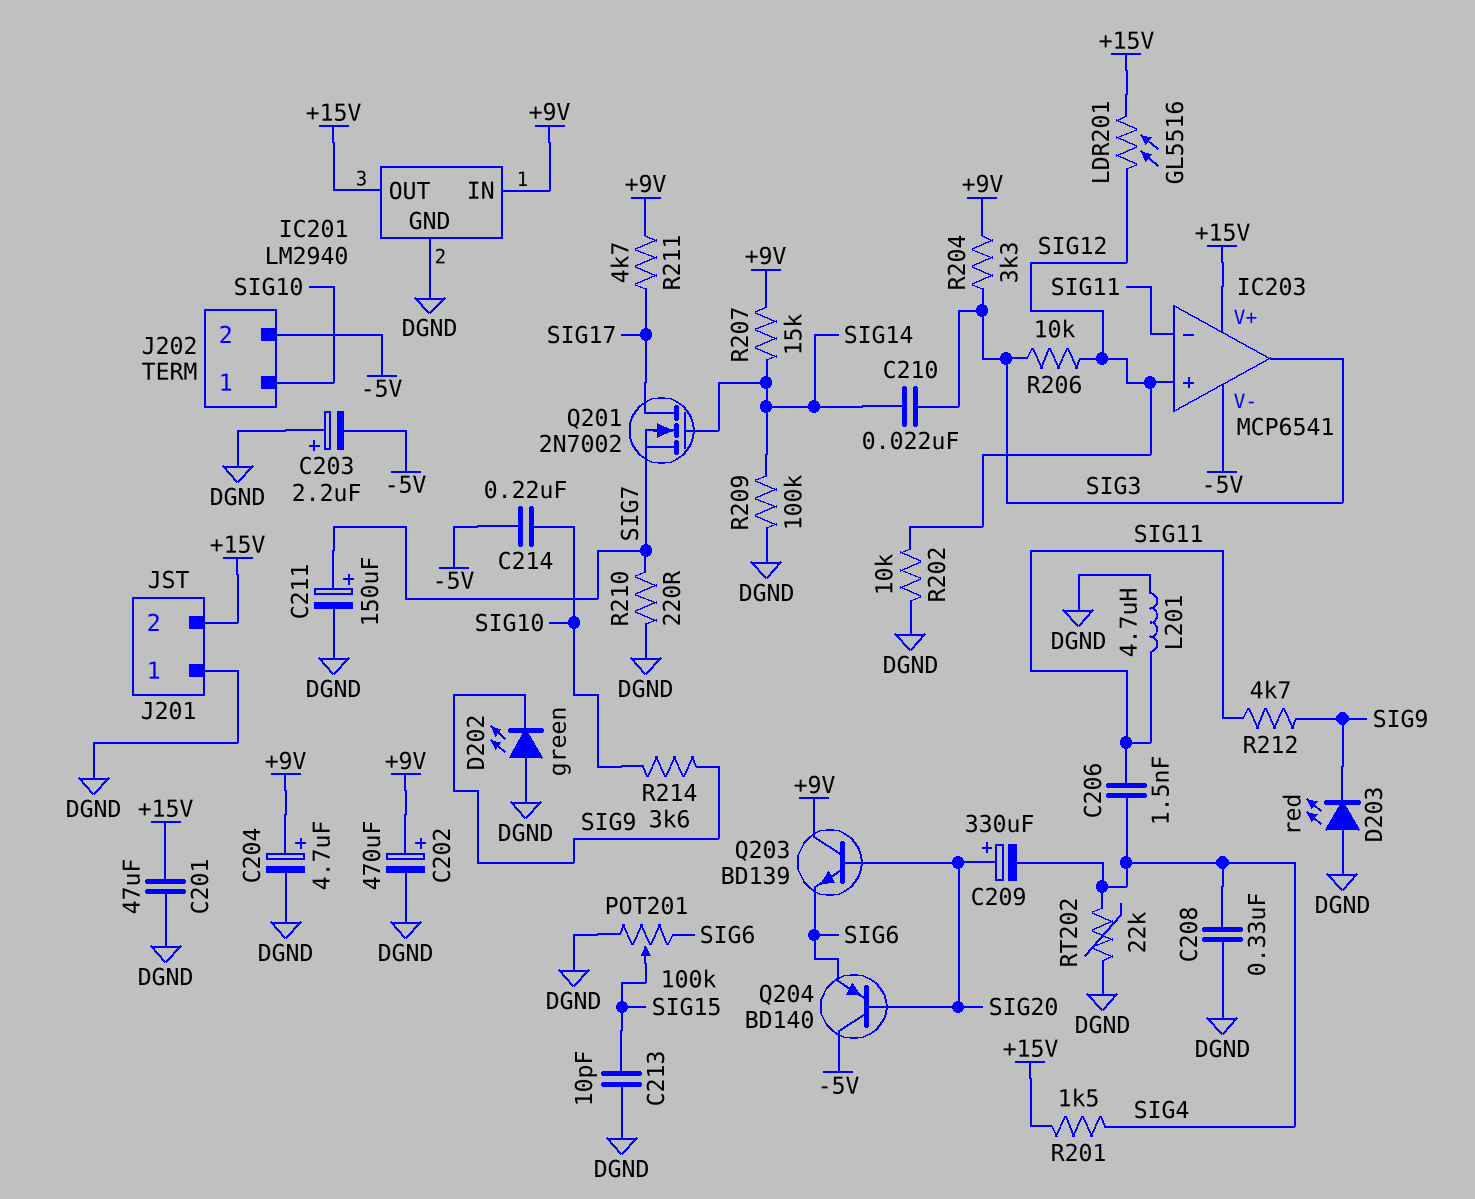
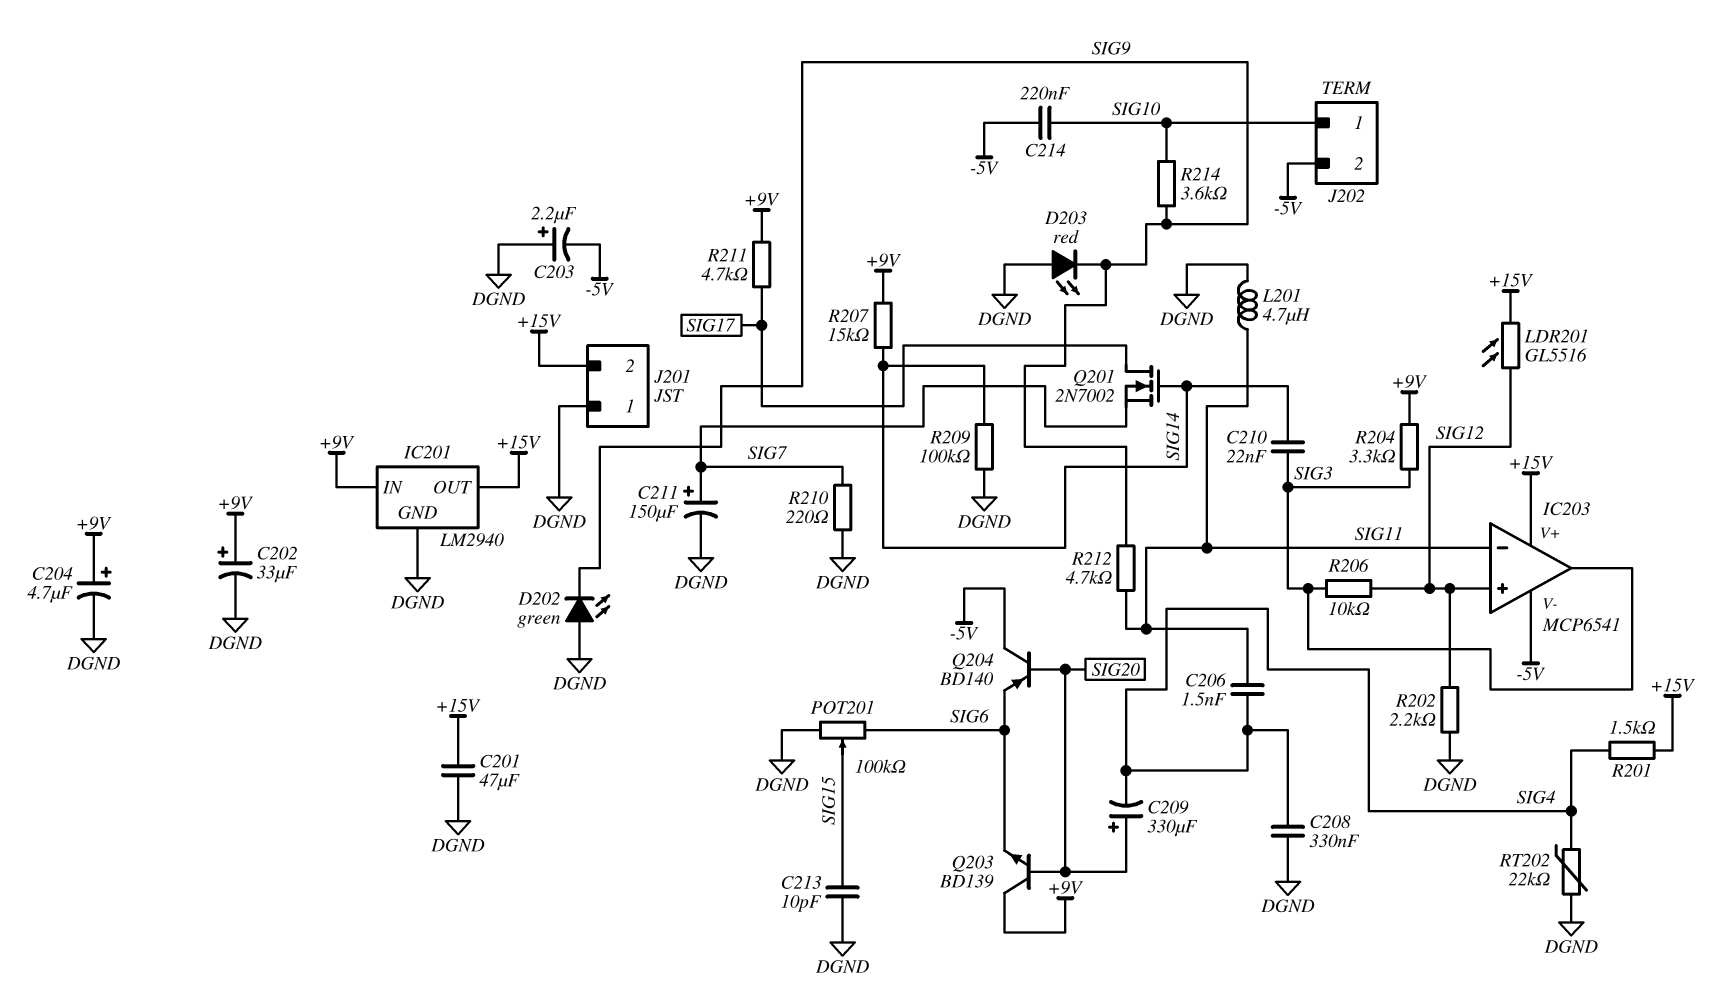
C202: 470uF (plus +9V, minus DGND) -> 33uF (plus +9V, minus DGND)
R202: 10k (DGND, SIG12) -> 2.2k (DGND, SIG12)

